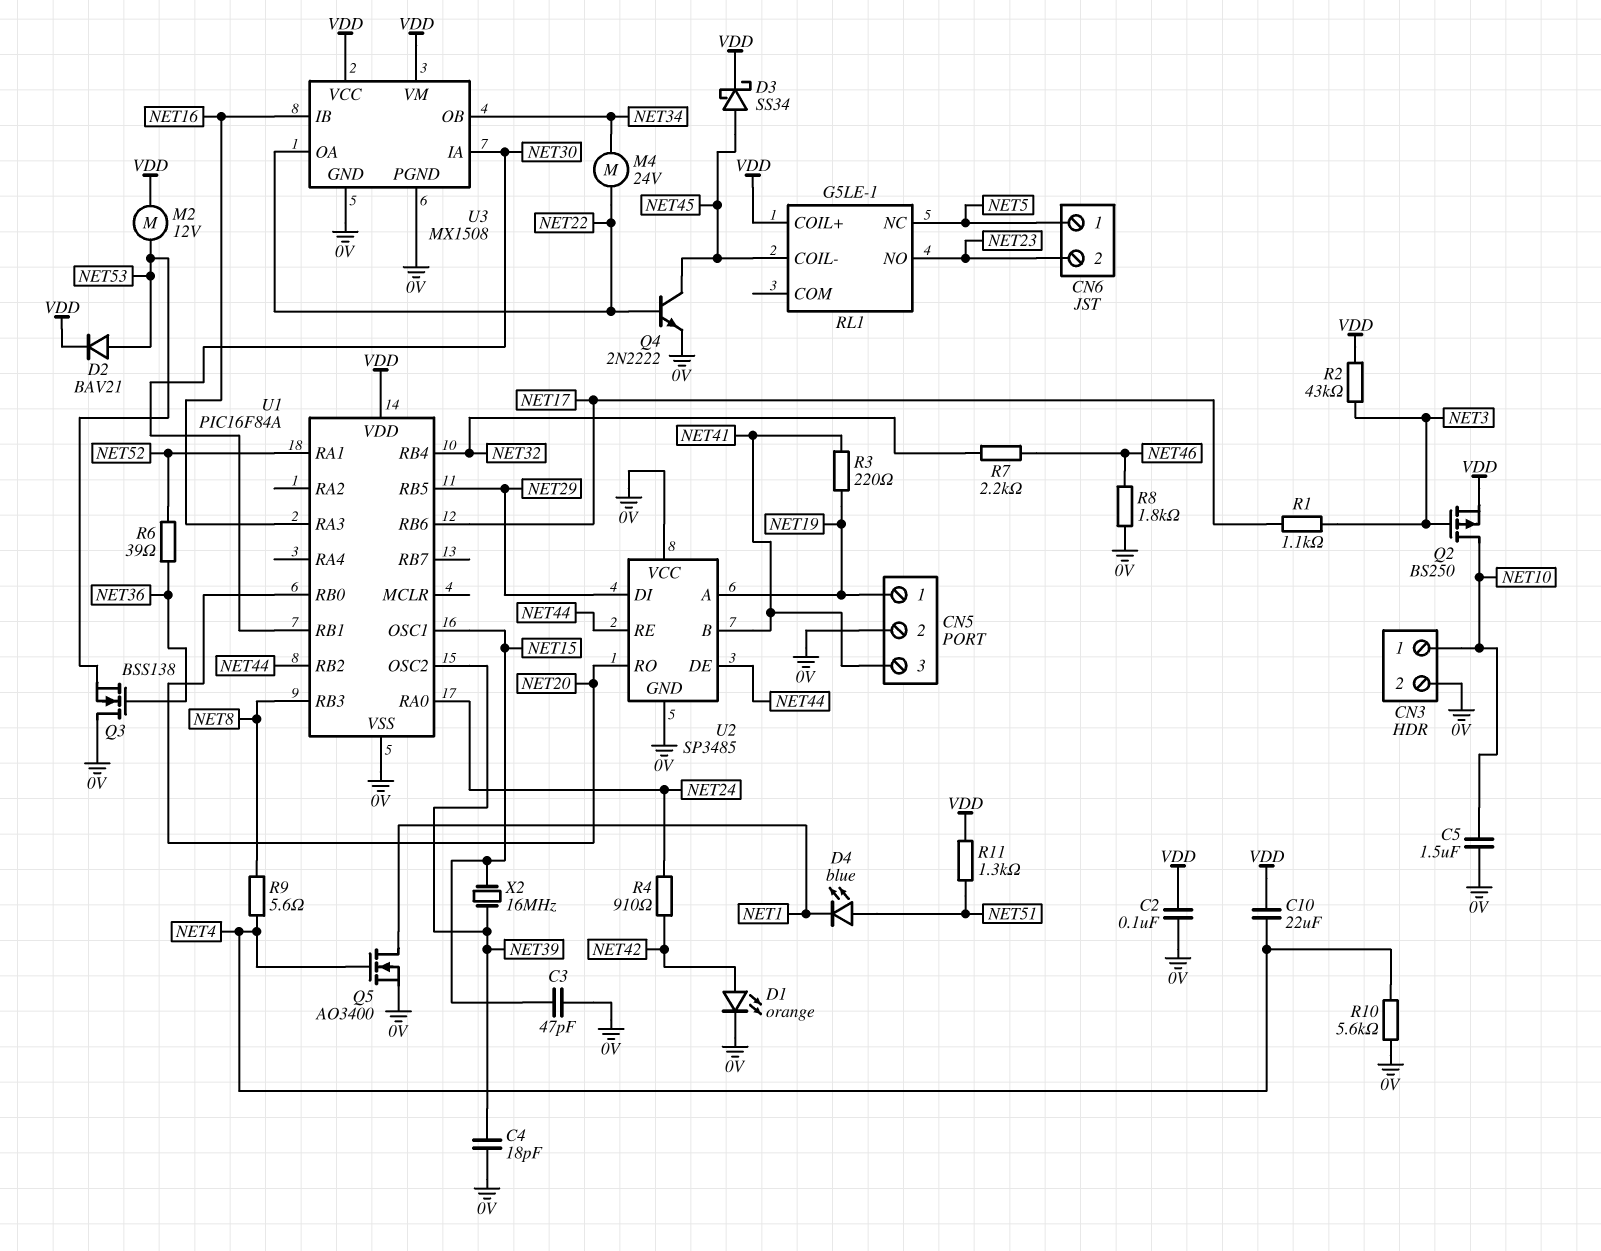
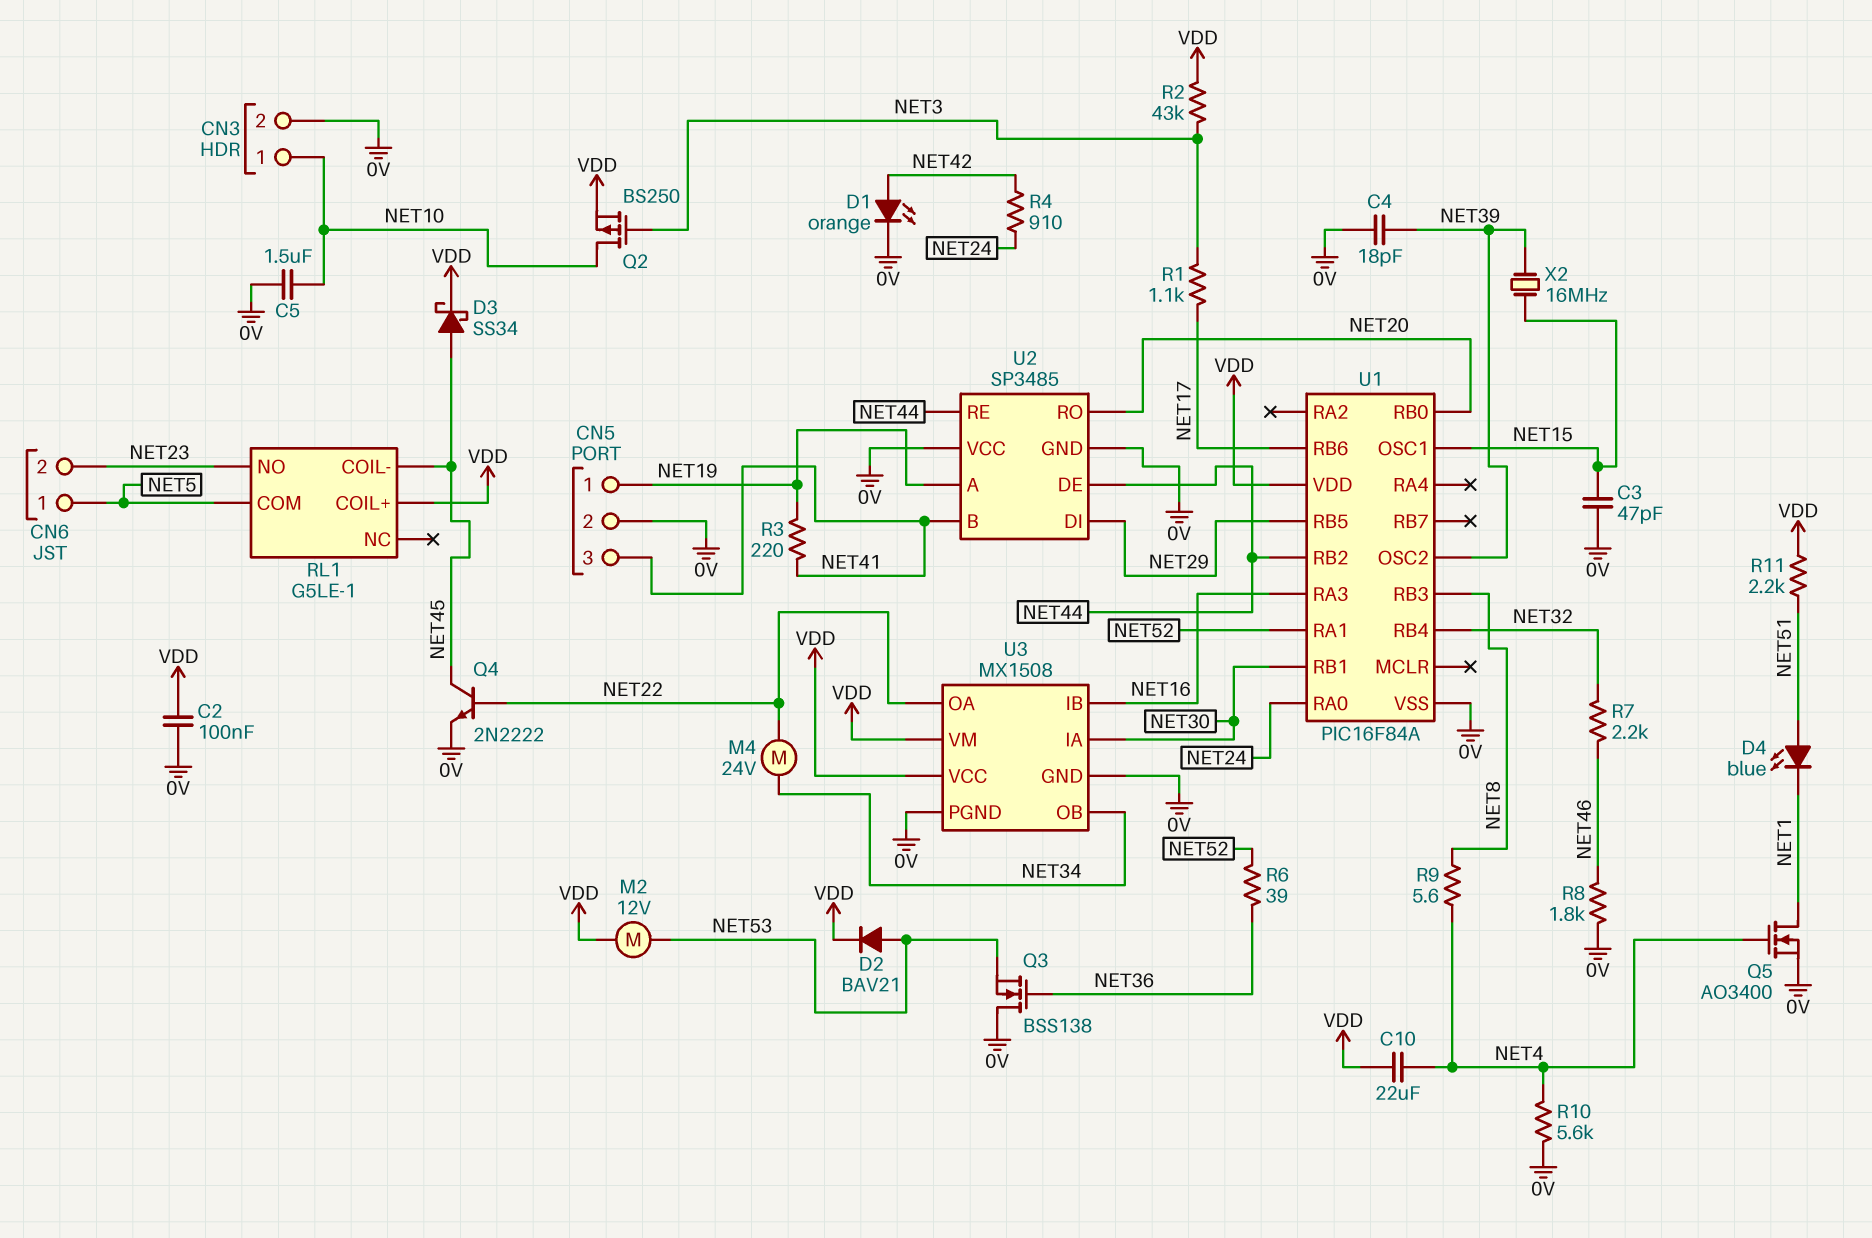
R11: 1.3k (NET51, VDD) -> 2.2k (NET51, VDD)
RL1 pin COM: none -> NET5
RL1 pin NC: NET5 -> none

